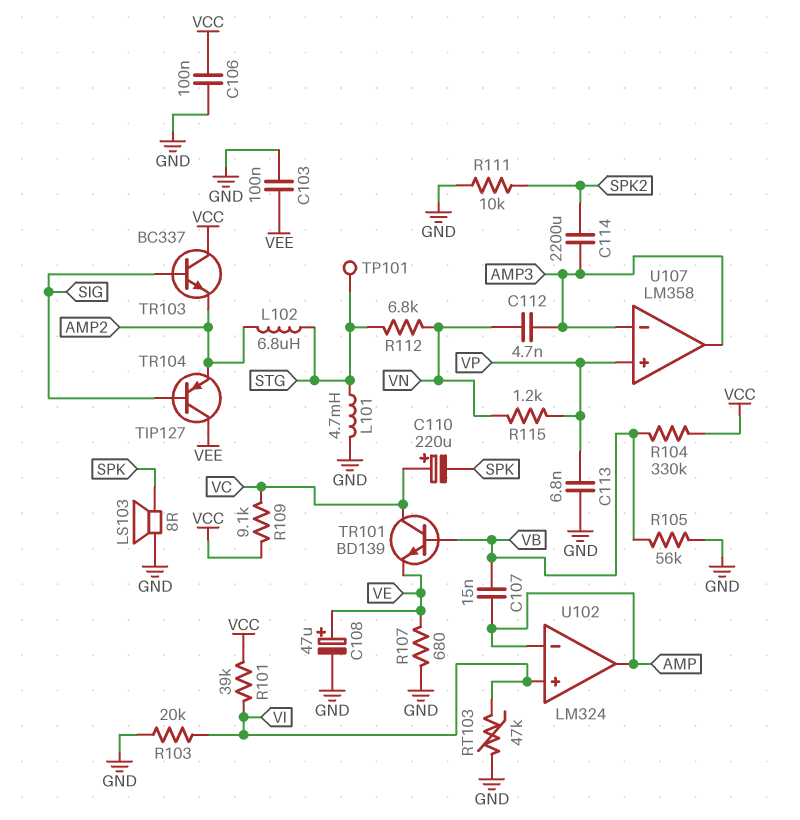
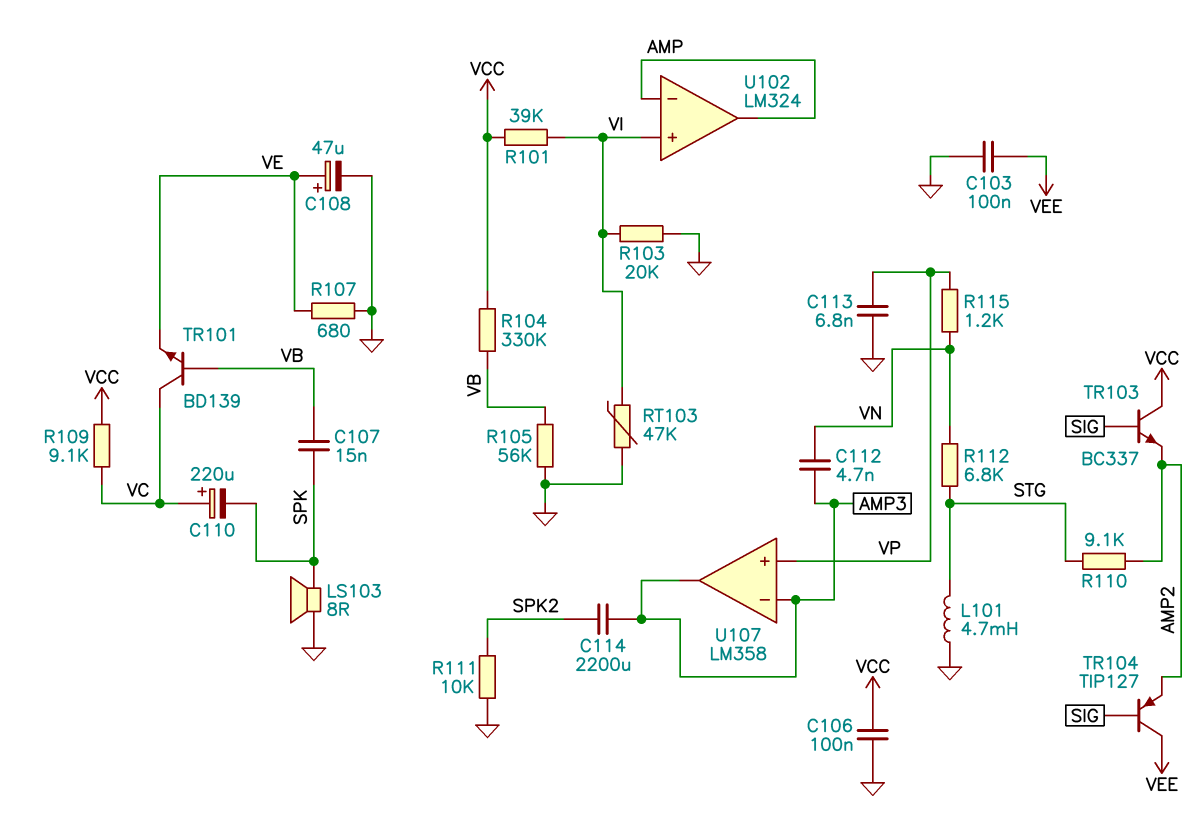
C107: 15nF (AMP, VB) -> 15nF (SPK, VB)
L102: 6.8uH (AMP2, STG) -> none
R110: none -> 9.1k (AMP2, STG)
TP101: test point (STG) -> none

